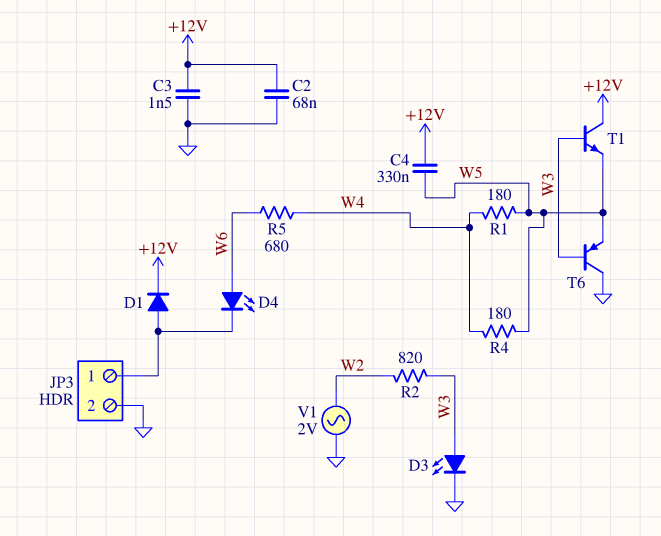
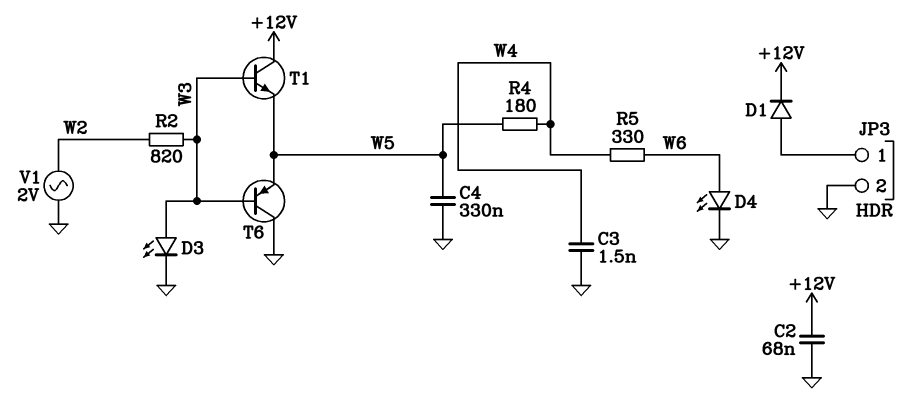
C3: 1.5nF (+12V, GND) -> 1.5nF (GND, W4)
C4: 330nF (+12V, W5) -> 330nF (GND, W5)
D4: LED (A W6, K JP3/1) -> LED (A W6, K GND)
R1: 180 (W4, W5) -> none
R5: 680 (W4, W6) -> 330 (W4, W6)

